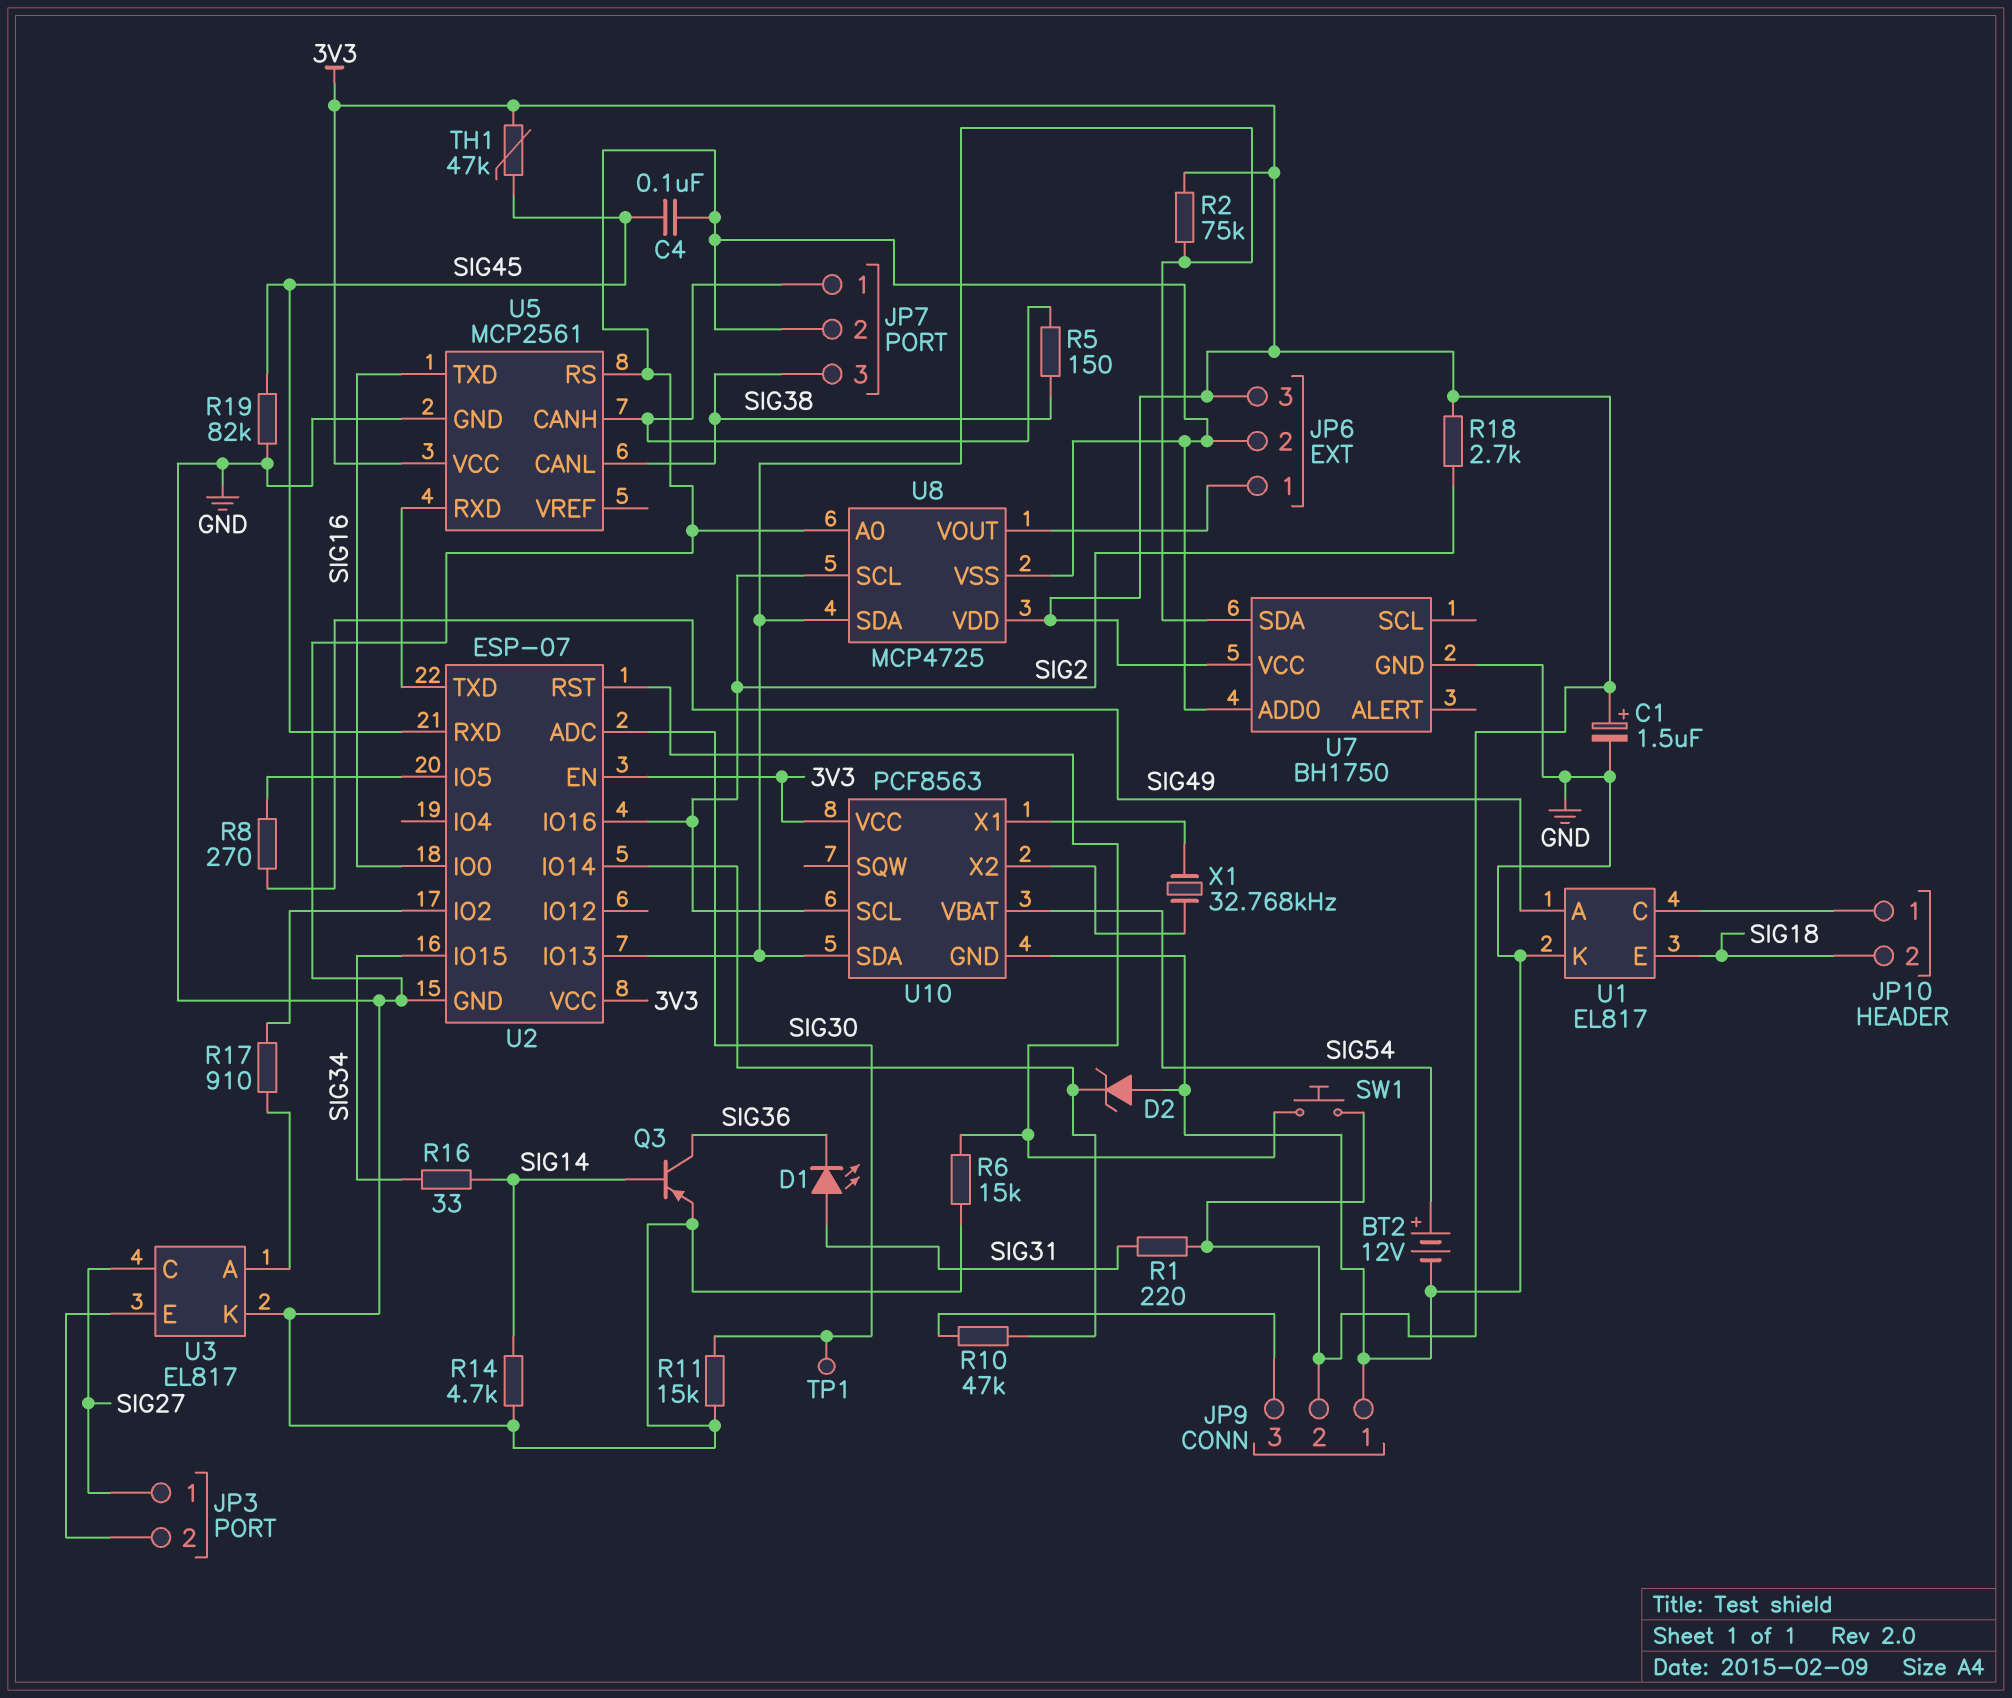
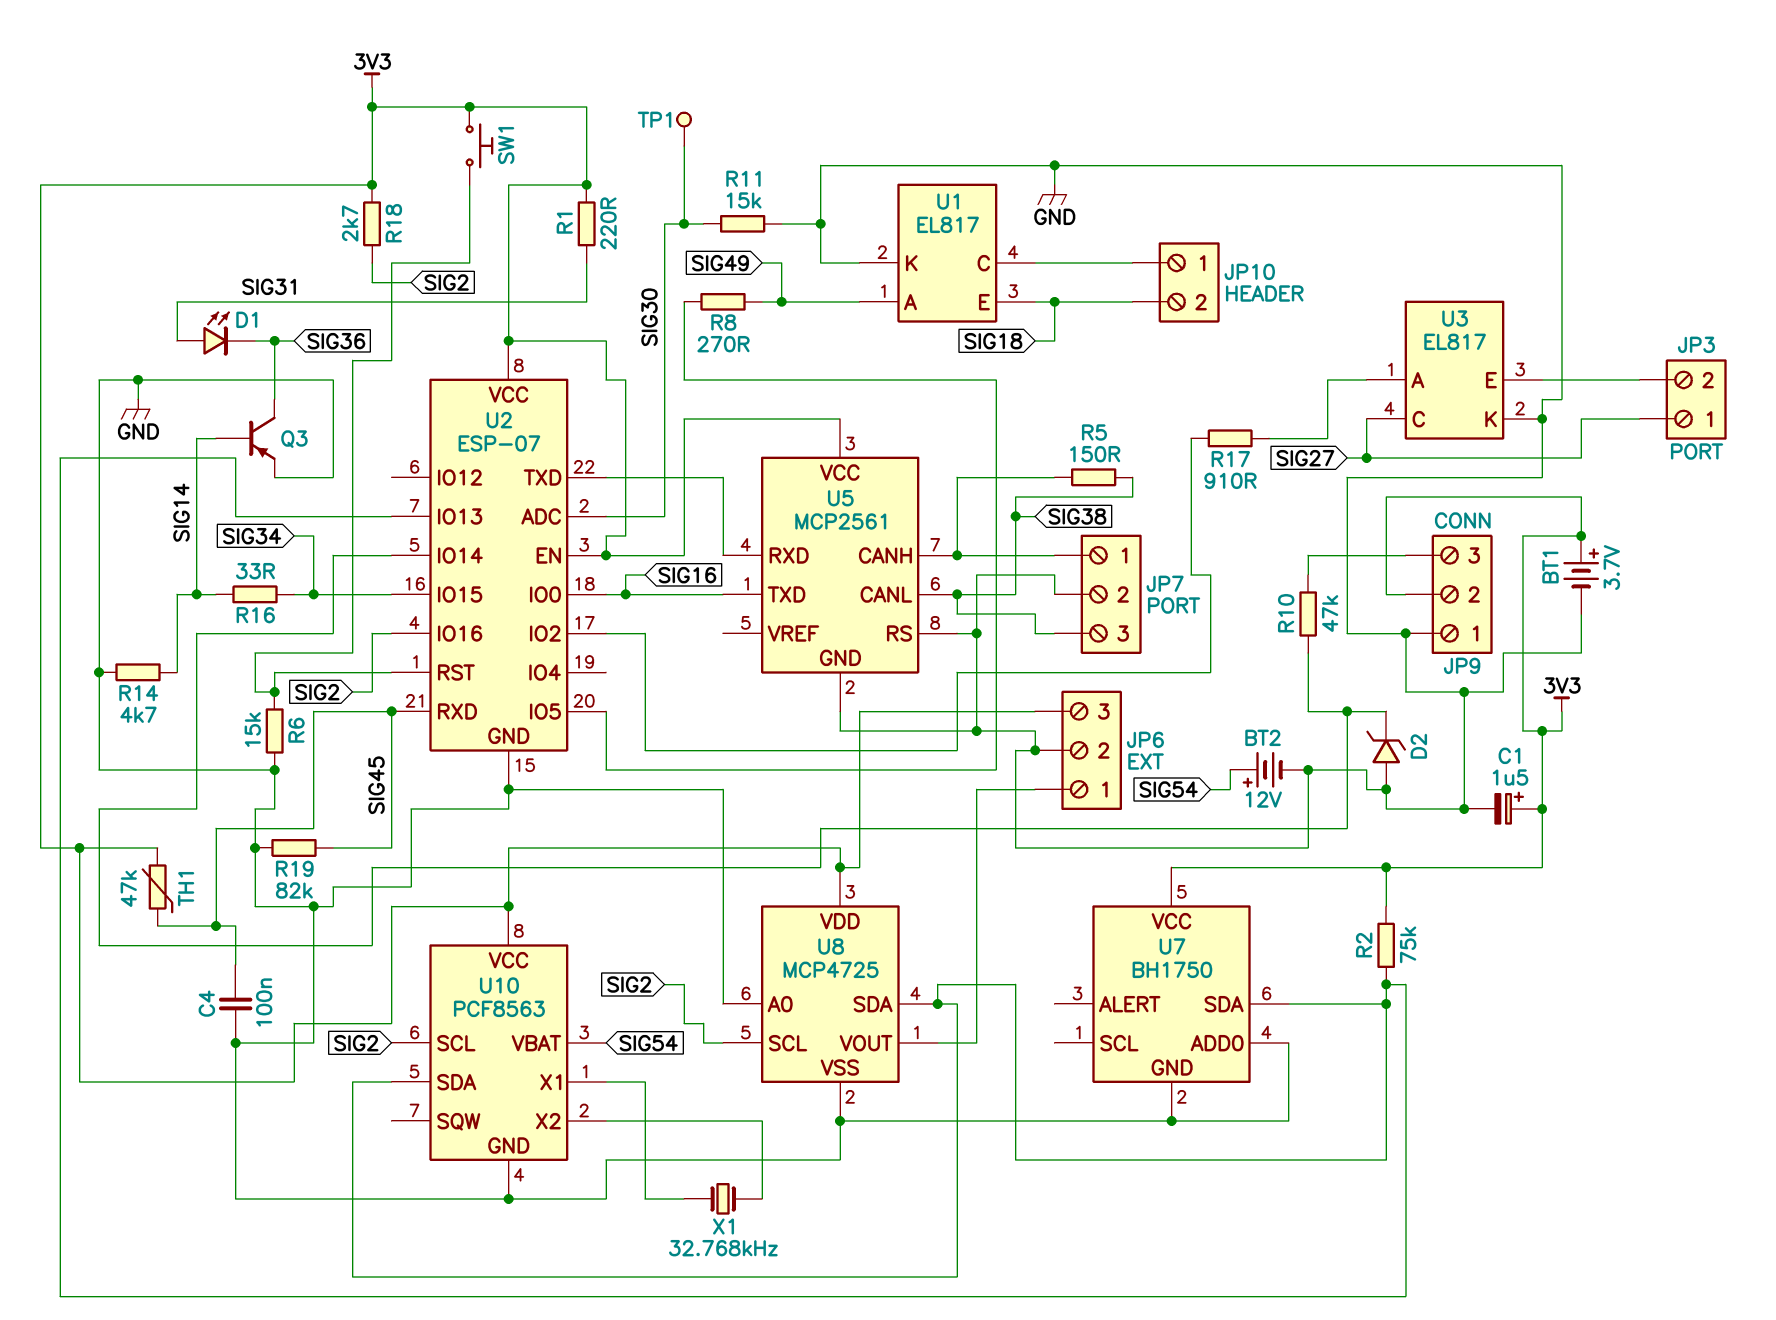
BT1: none -> 3.7V (plus 3V3, minus GND)

